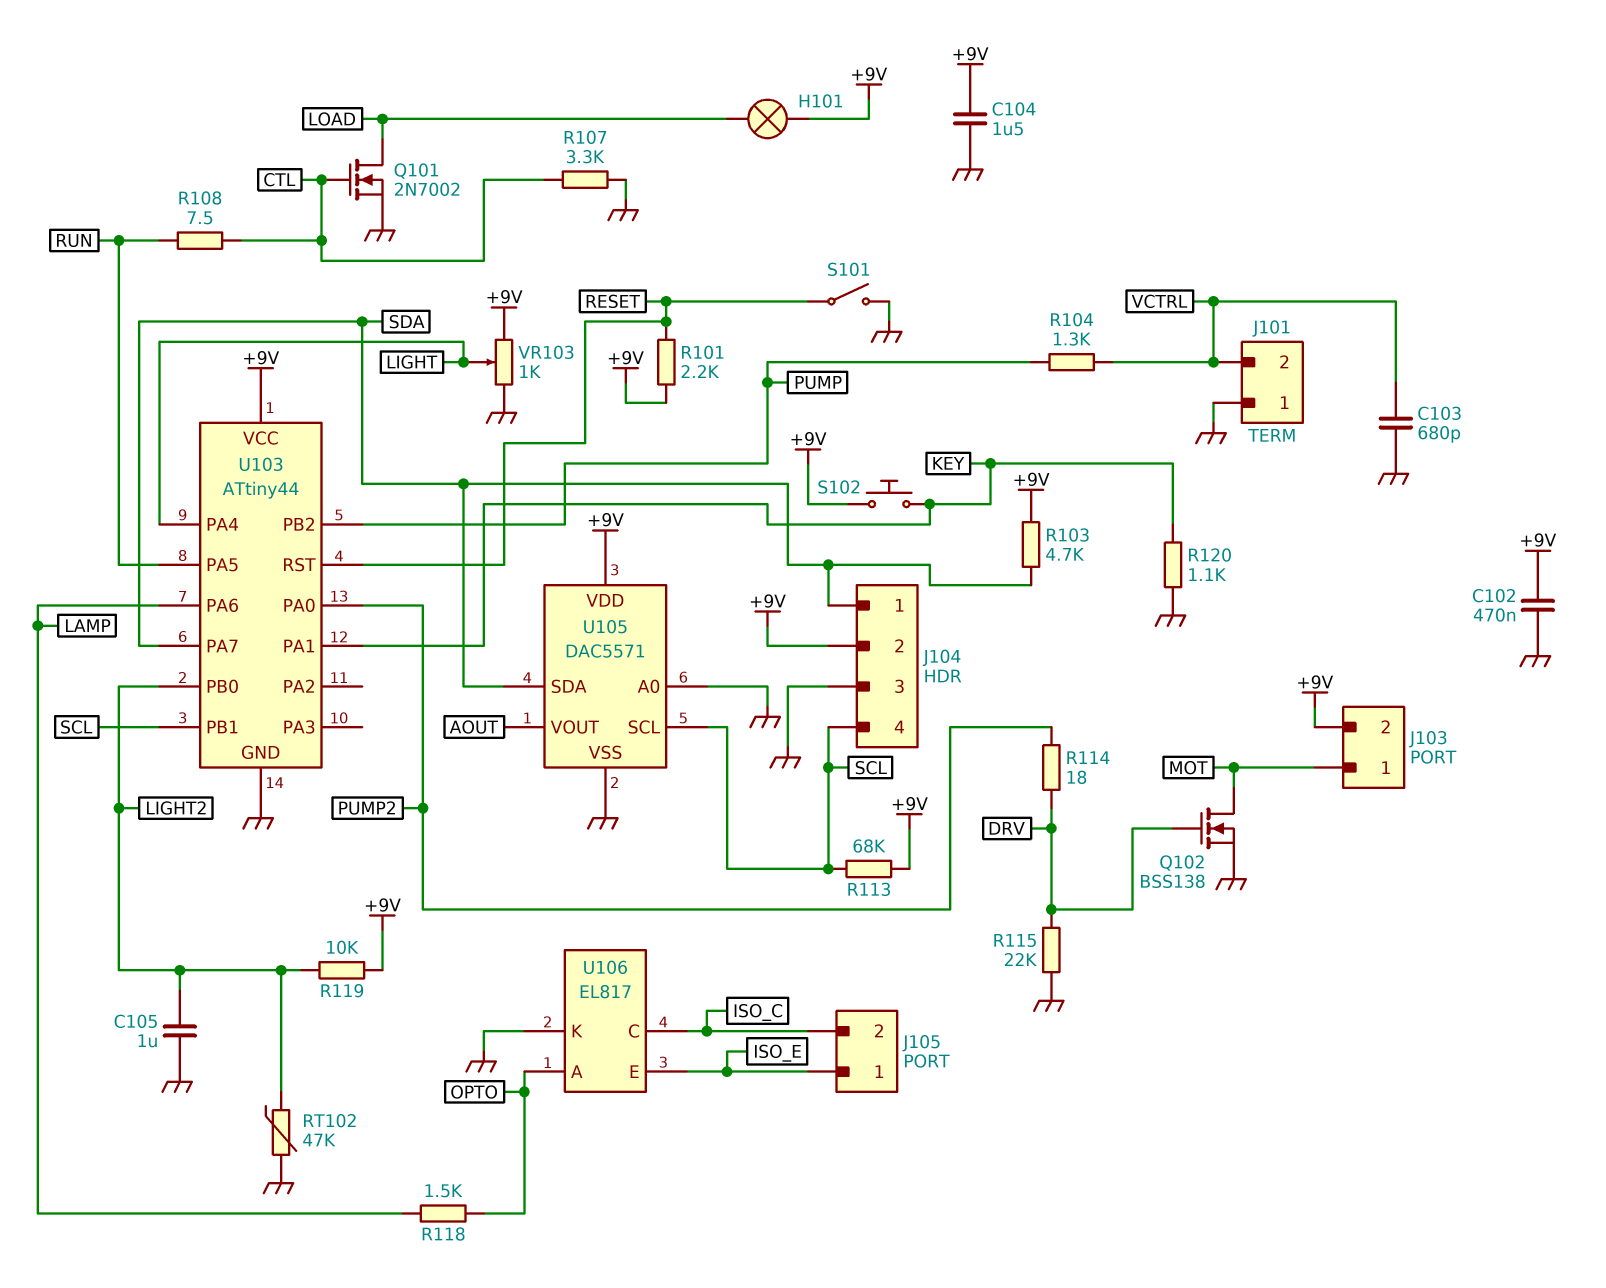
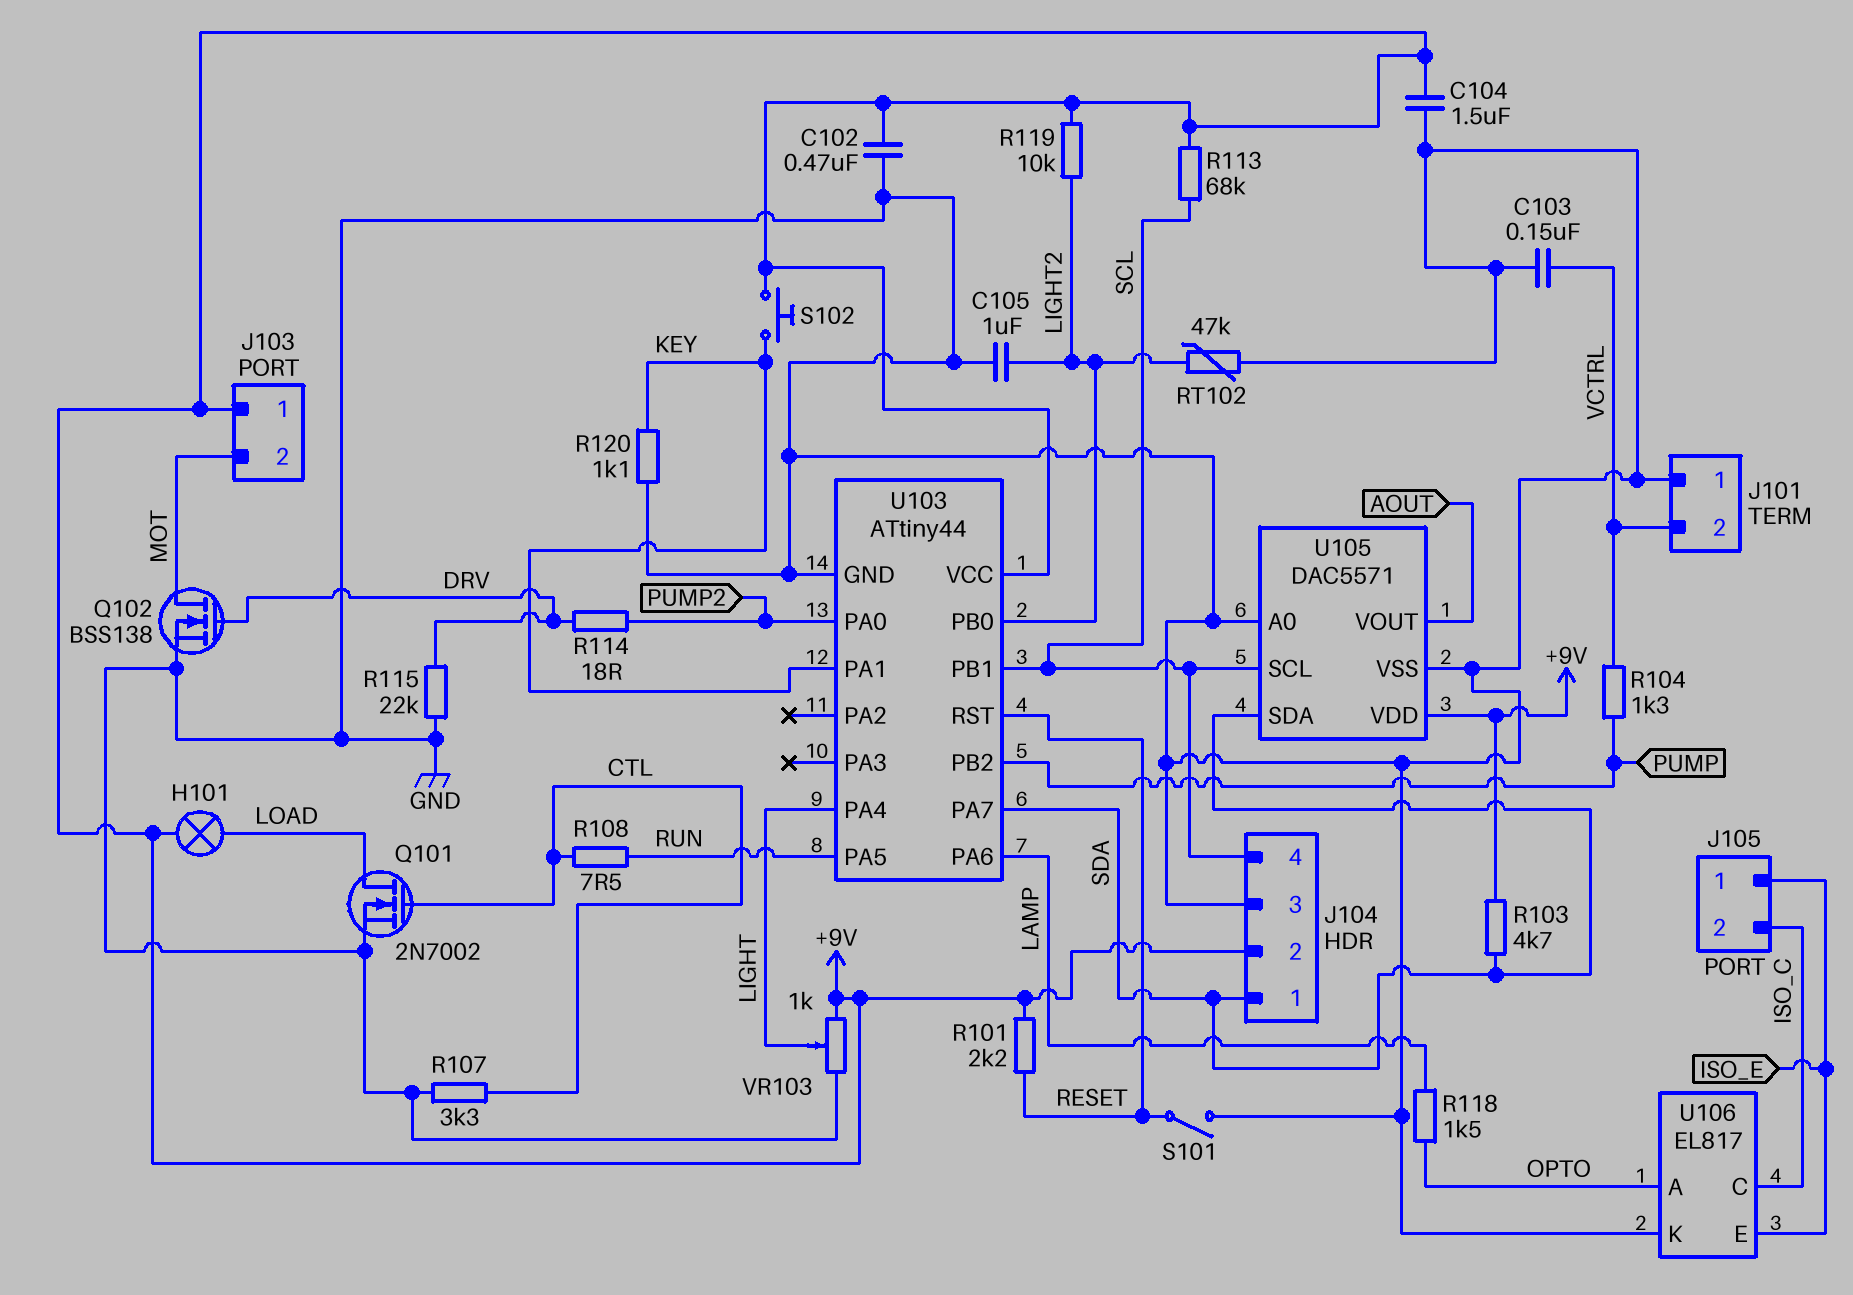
C103: 680pF (GND, VCTRL) -> 150nF (GND, VCTRL)
J103 pin 1: MOT -> +9V
J103 pin 2: +9V -> MOT

